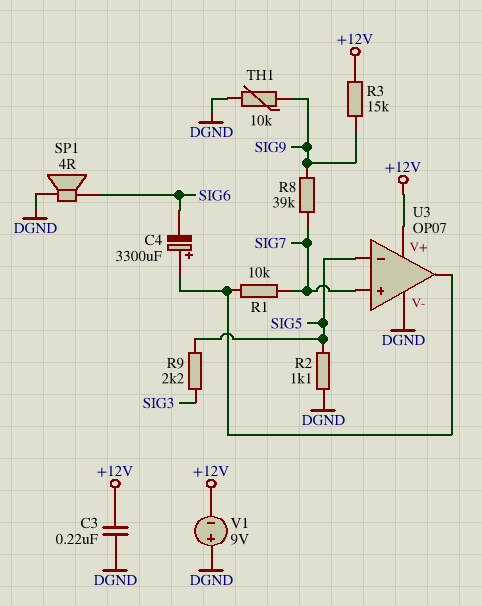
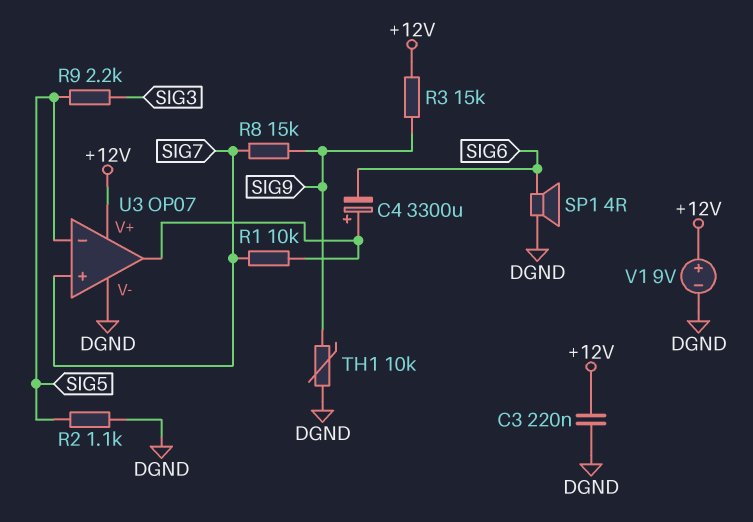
R8: 39k (SIG7, SIG9) -> 15k (SIG7, SIG9)
V1: 9V (plus DGND, minus +12V) -> 9V (plus +12V, minus DGND)

